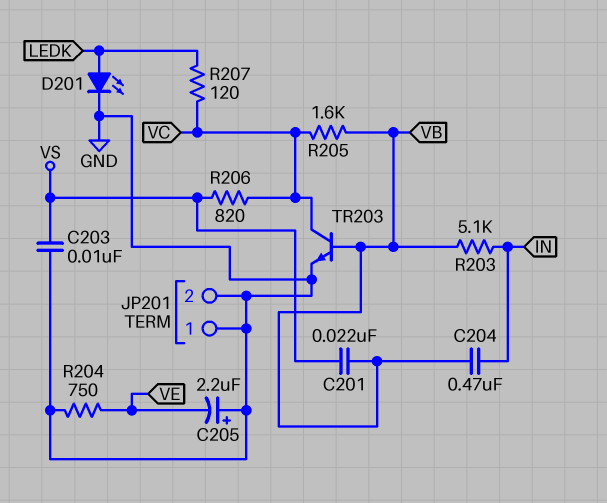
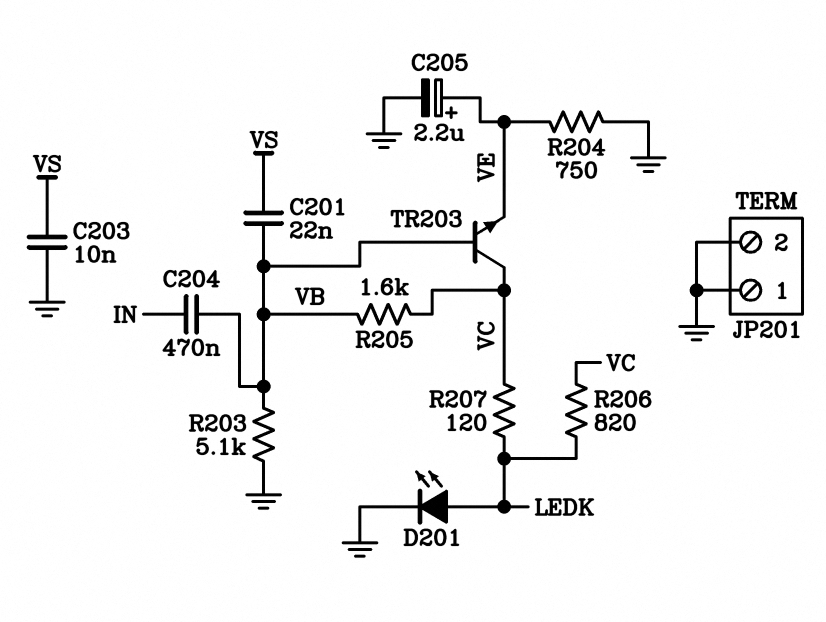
C205: 2.2uF (plus GND, minus VE) -> 2.2uF (plus VE, minus GND)
R203: 5.1k (IN, VB) -> 5.1k (GND, VB)
R206: 820 (VC, VS) -> 820 (LEDK, VC)
TR203: NPN (B VB, C VC, E GND) -> NPN (B VB, C VC, E VE)

